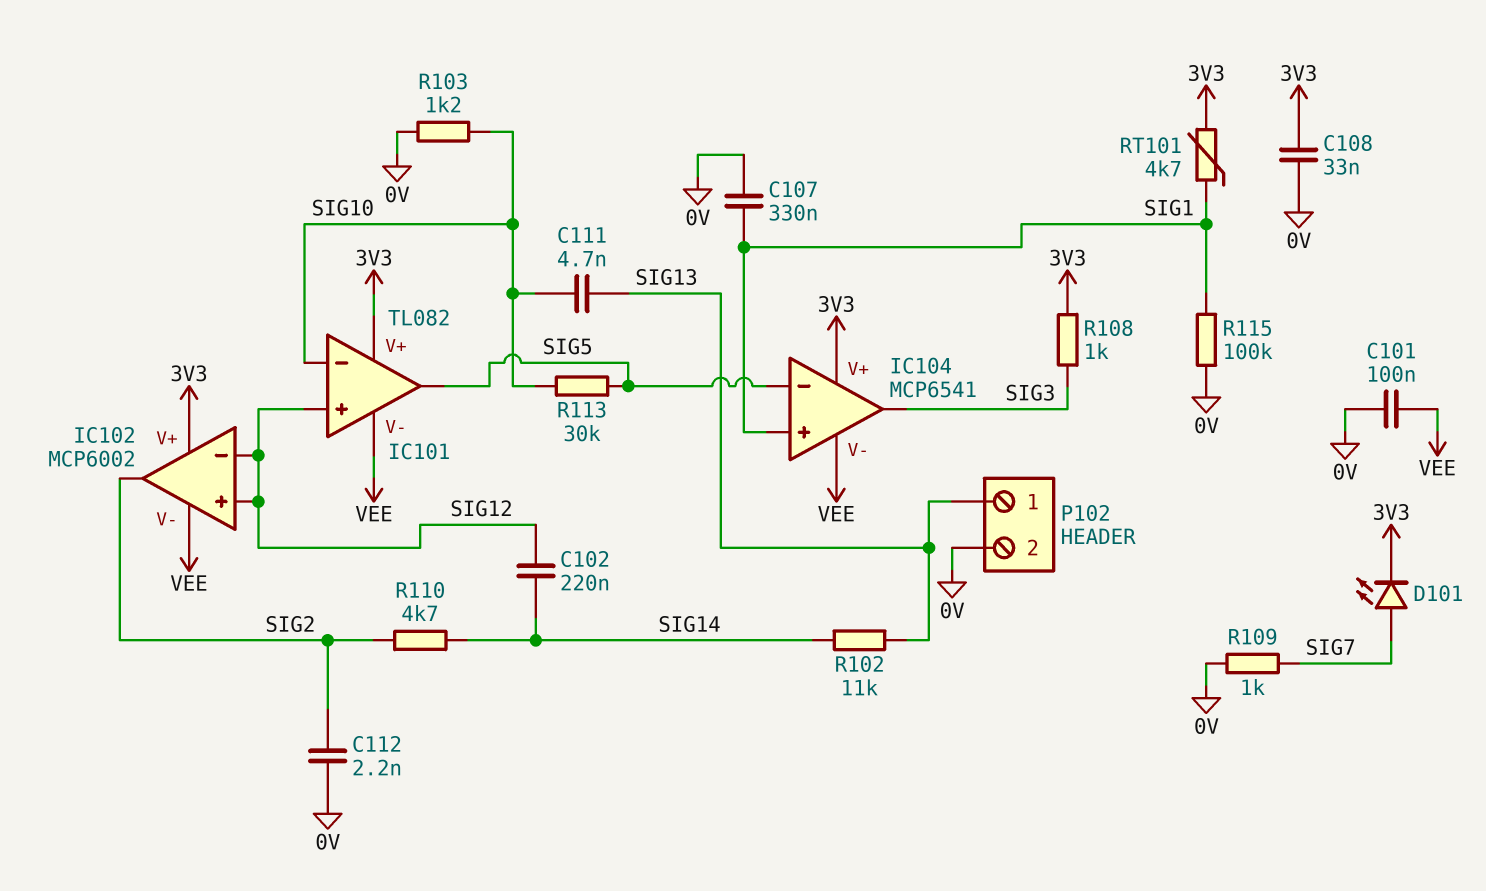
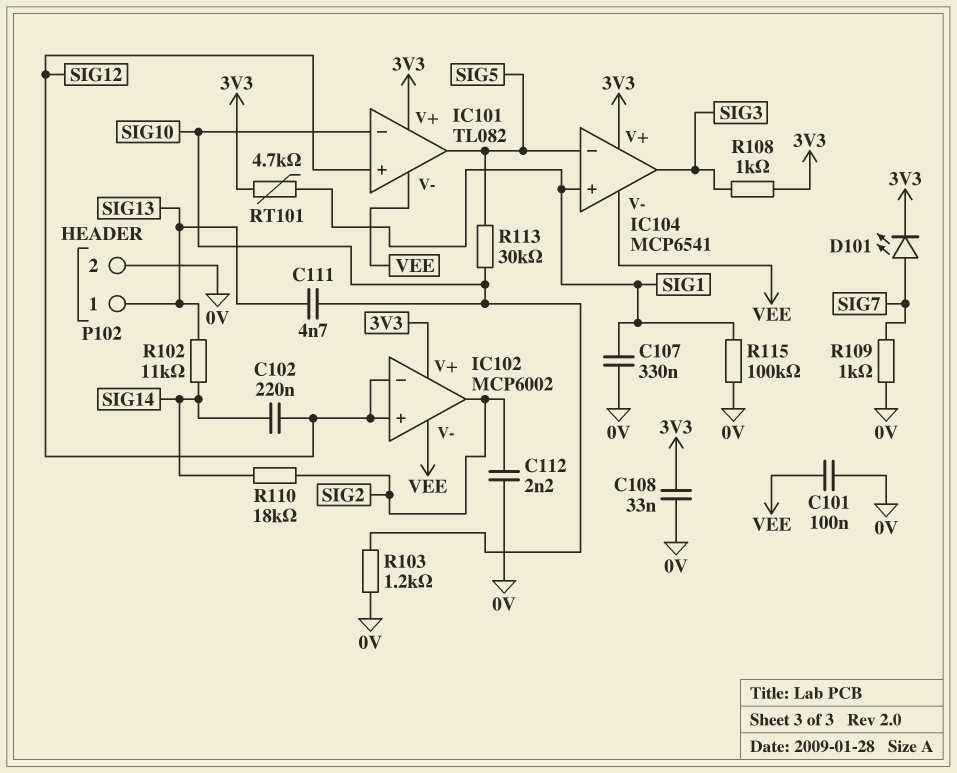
R110: 4.7k (SIG2, SIG14) -> 18k (SIG2, SIG14)

